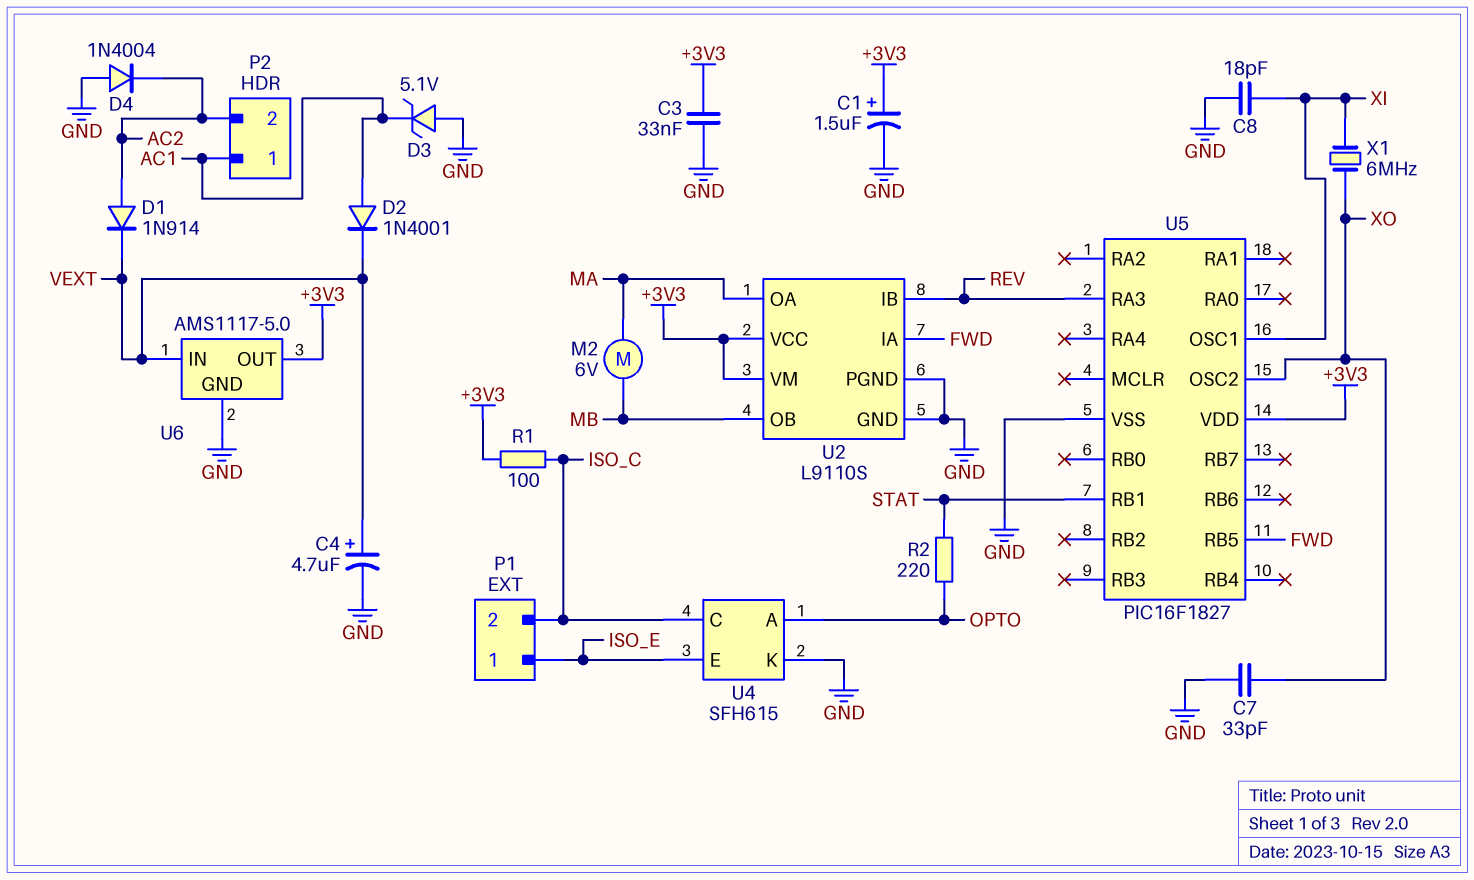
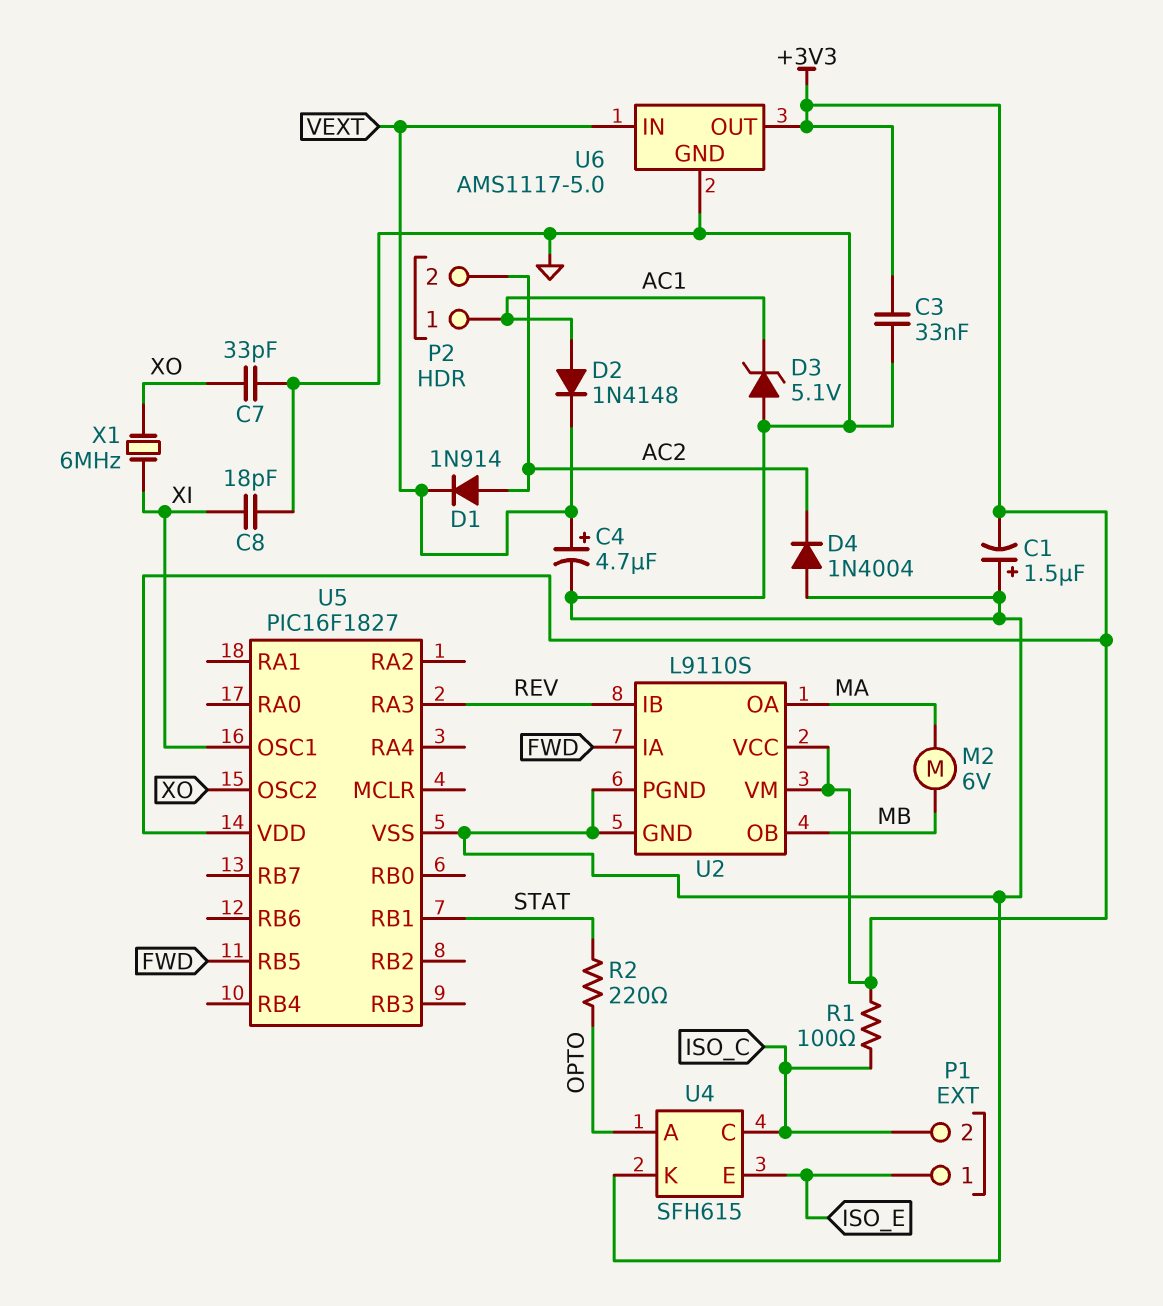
C1: 1.5uF (plus +3V3, minus GND) -> 1.5uF (plus GND, minus +3V3)
D2: diode 1N4001 (A AC1, K VEXT) -> diode 1N4148 (A AC1, K VEXT)

